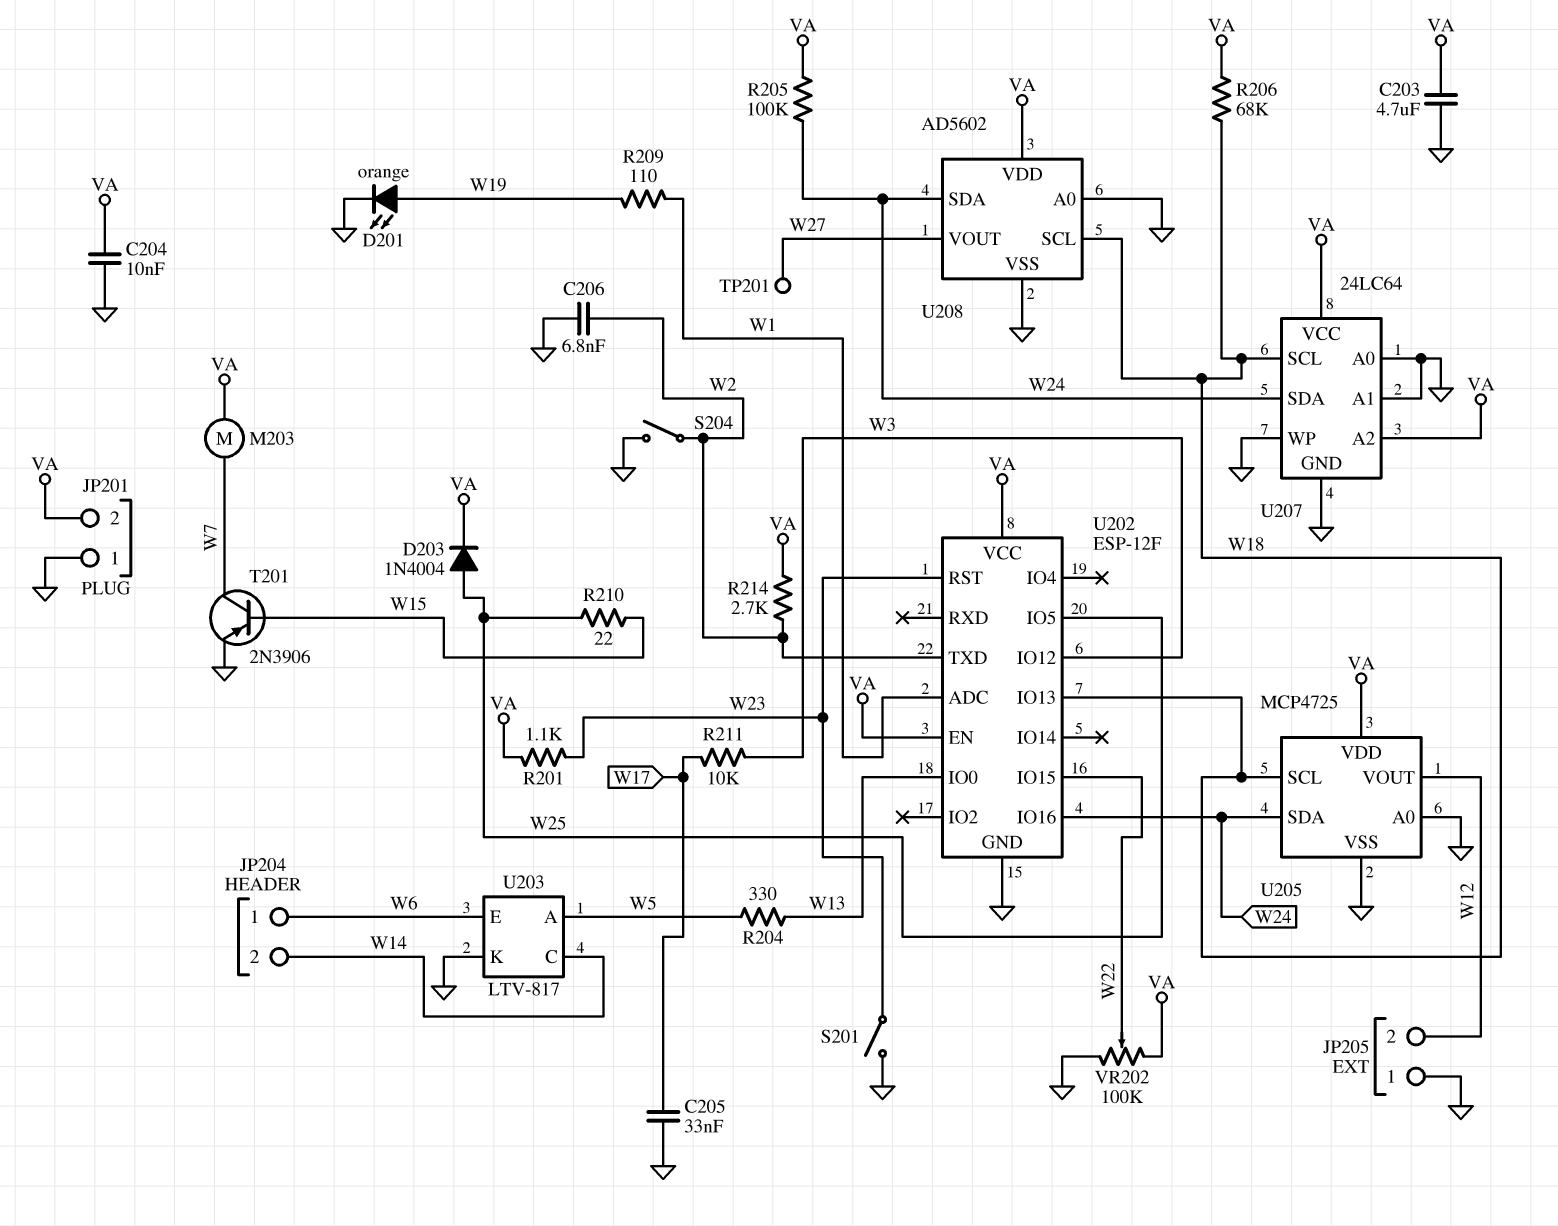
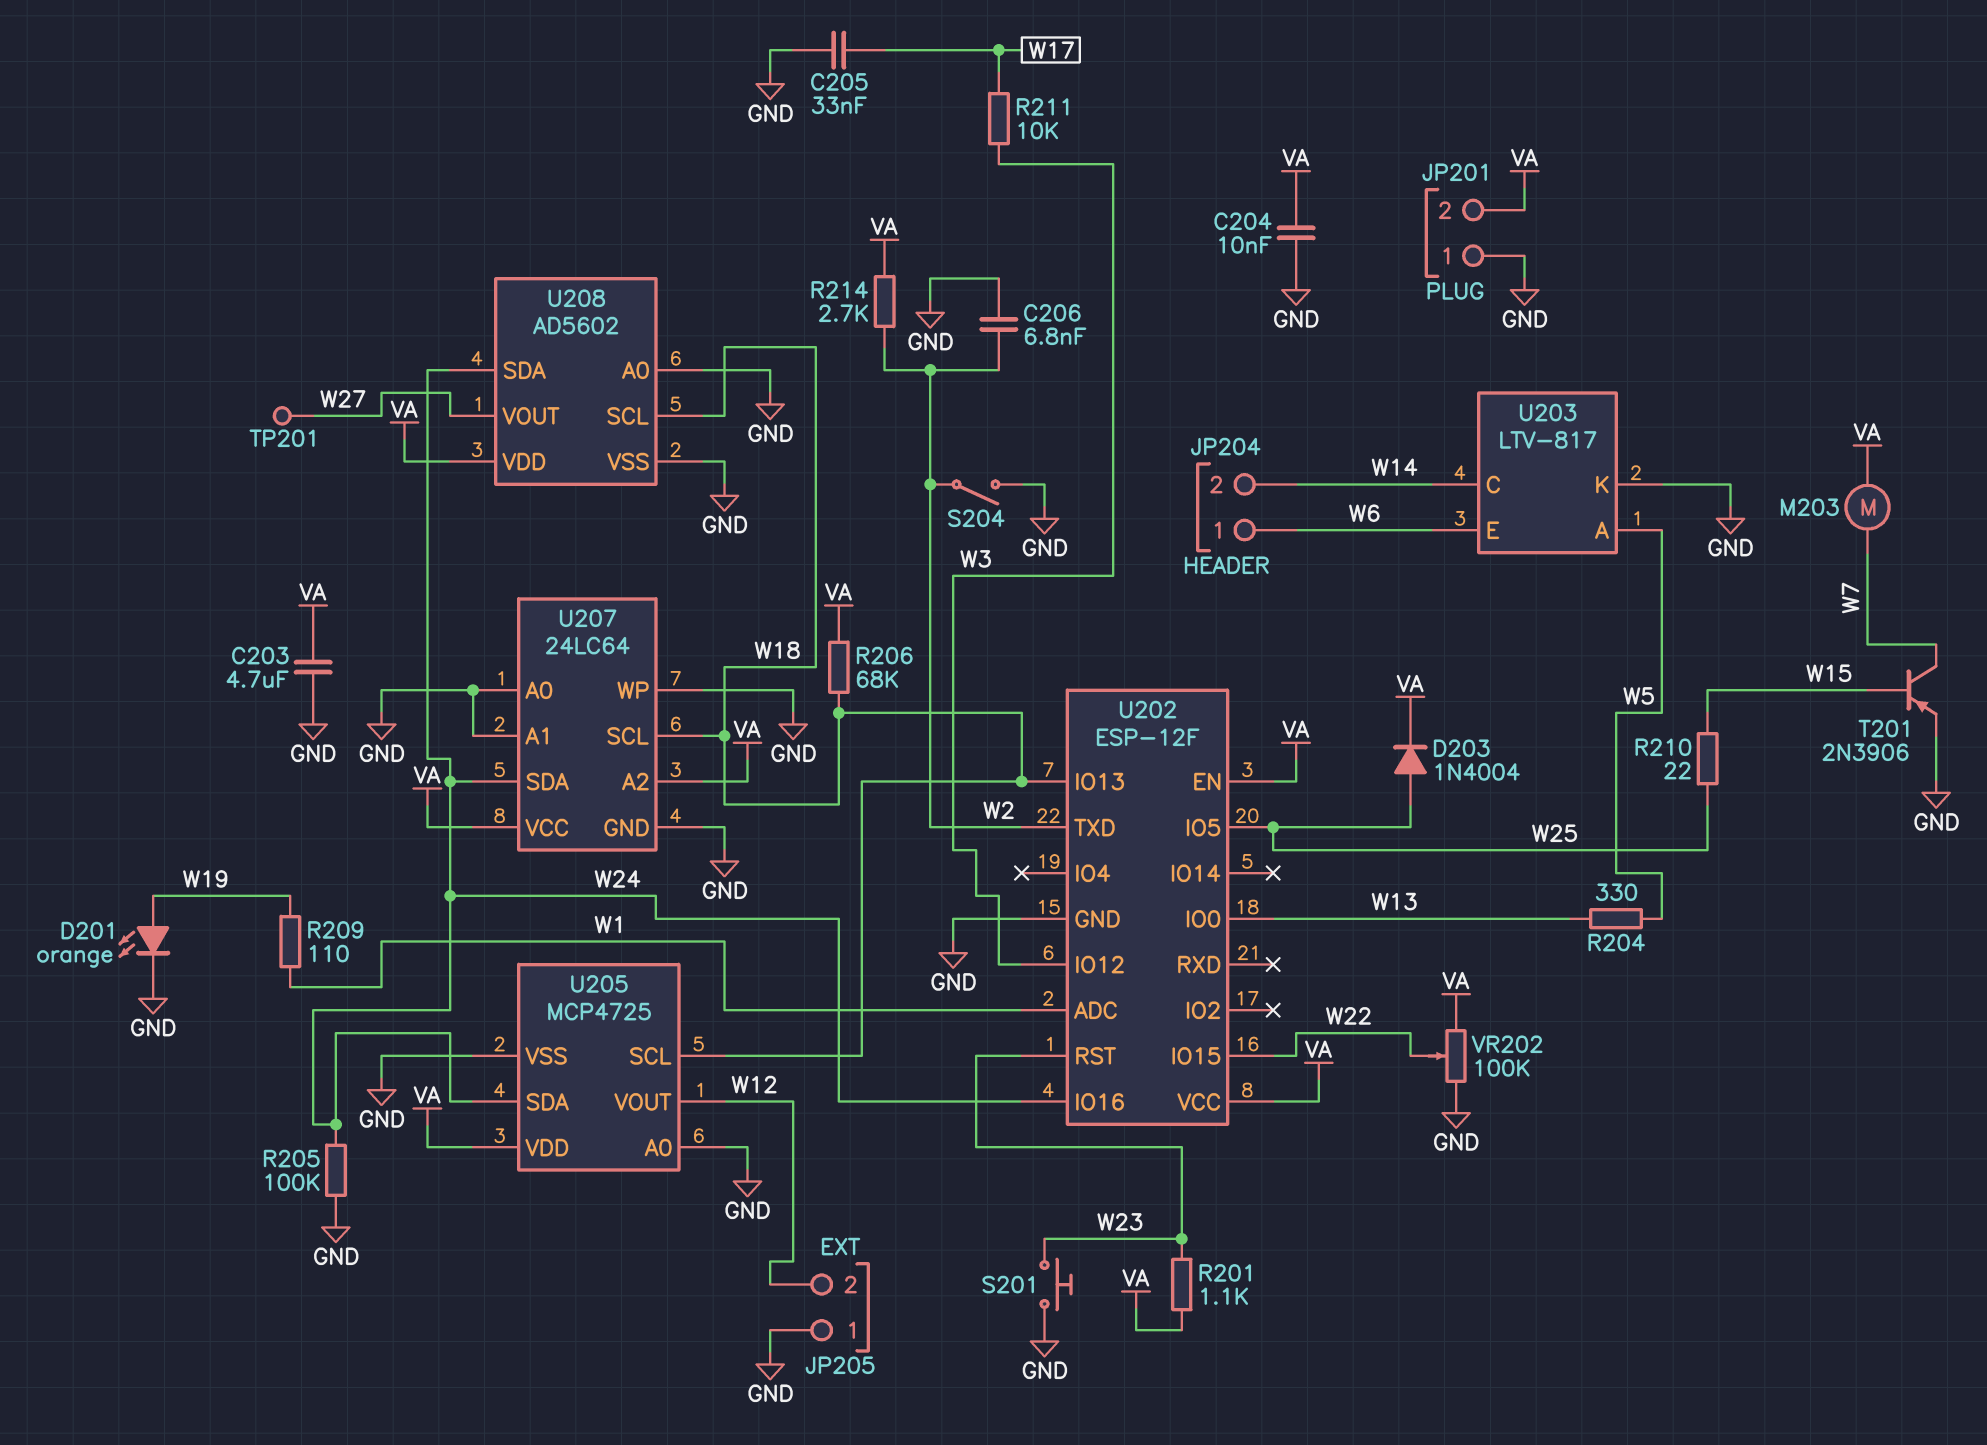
R205: 100k (VA, W24) -> 100k (GND, W24)
S201: switch (GND, W23) -> button (GND, W23)

